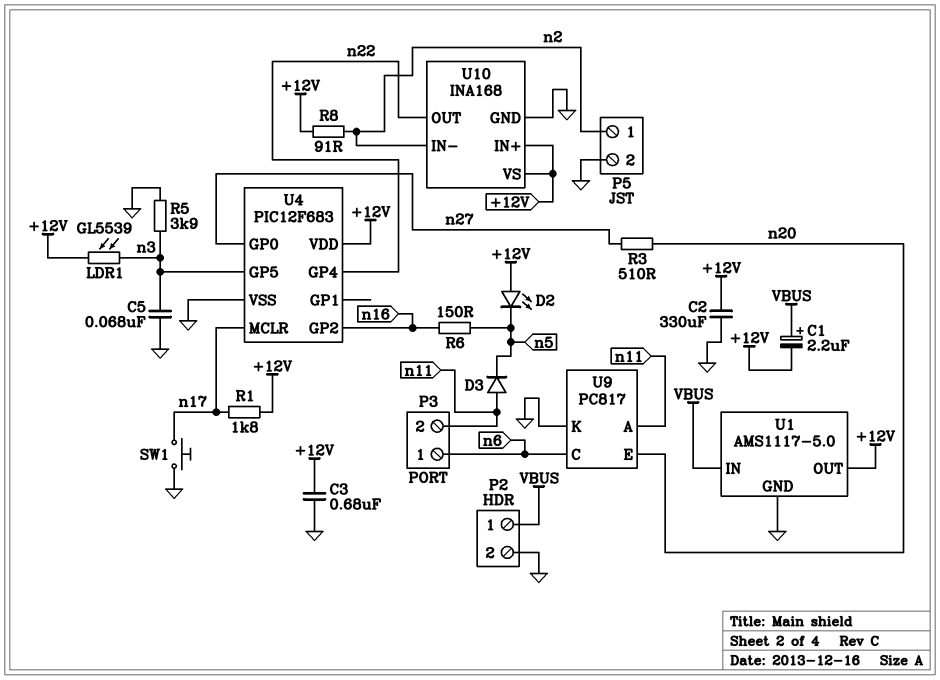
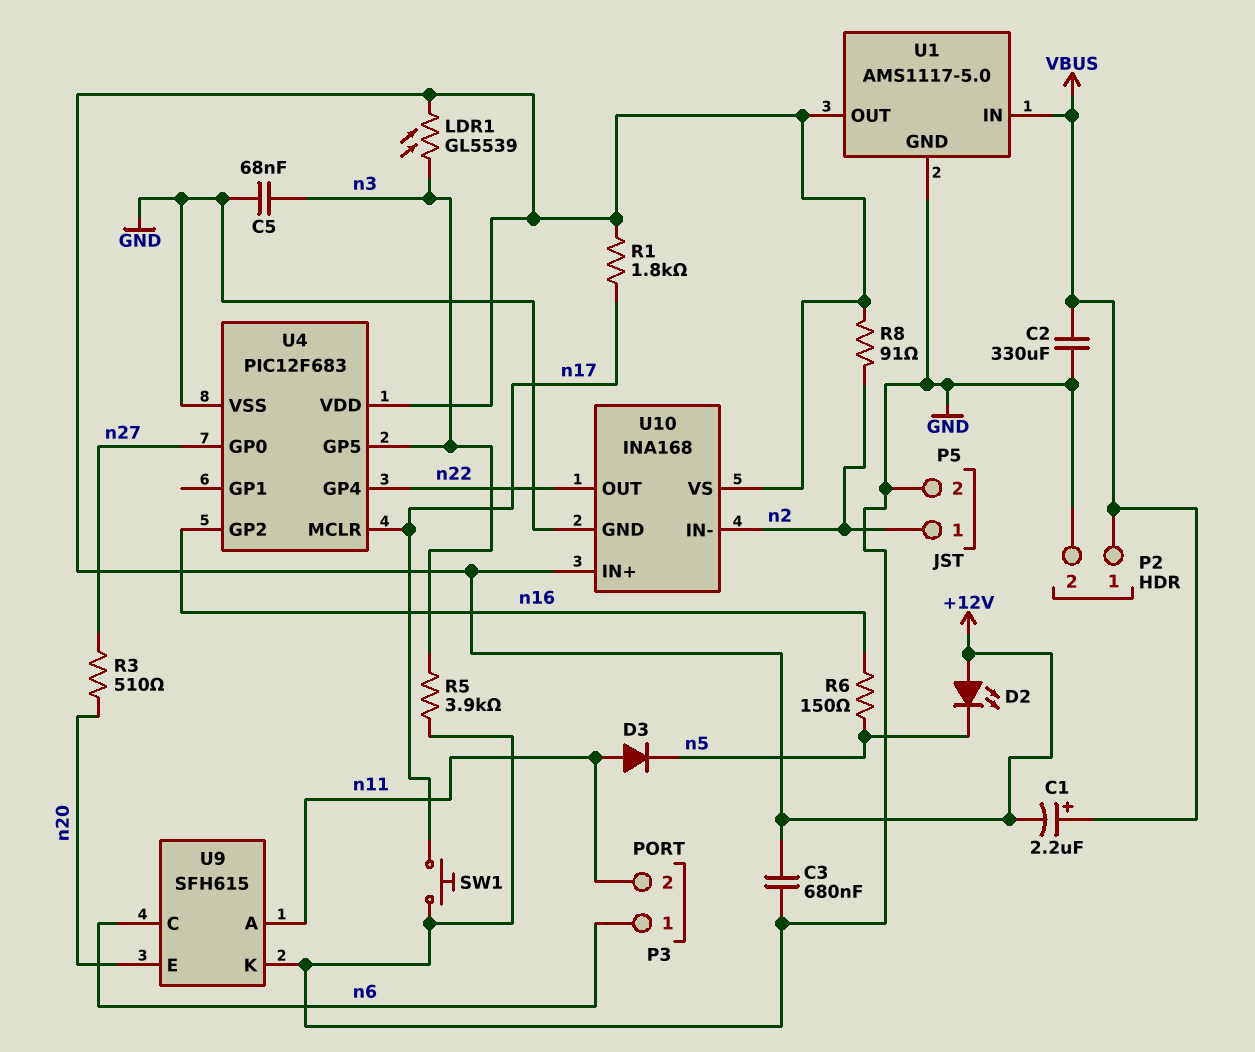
C2: 330uF (+12V, GND) -> 330uF (GND, VBUS)
U9: PC817 -> SFH615

